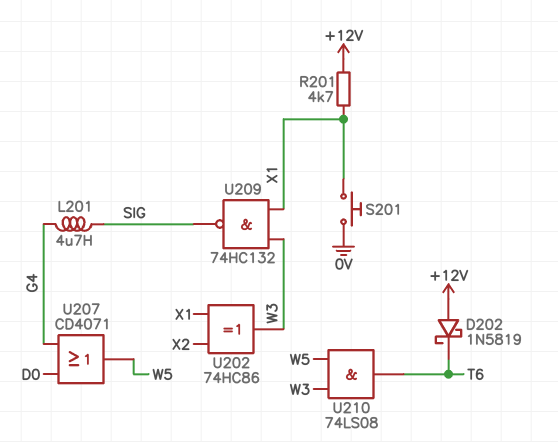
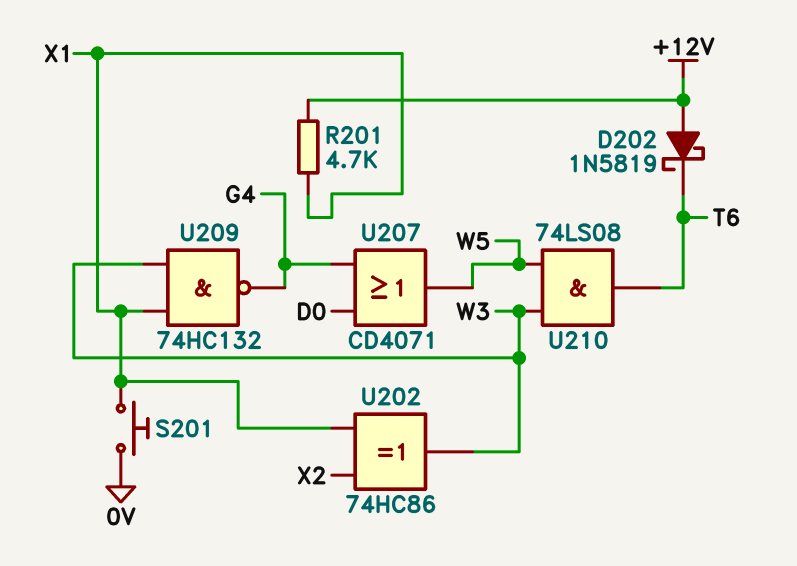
L201: 4.7uH (G4, SIG) -> none
U209: NAND 74HC132 (in W3, in X1, out SIG) -> NAND 74HC132 (in W3, in X1, out G4)

